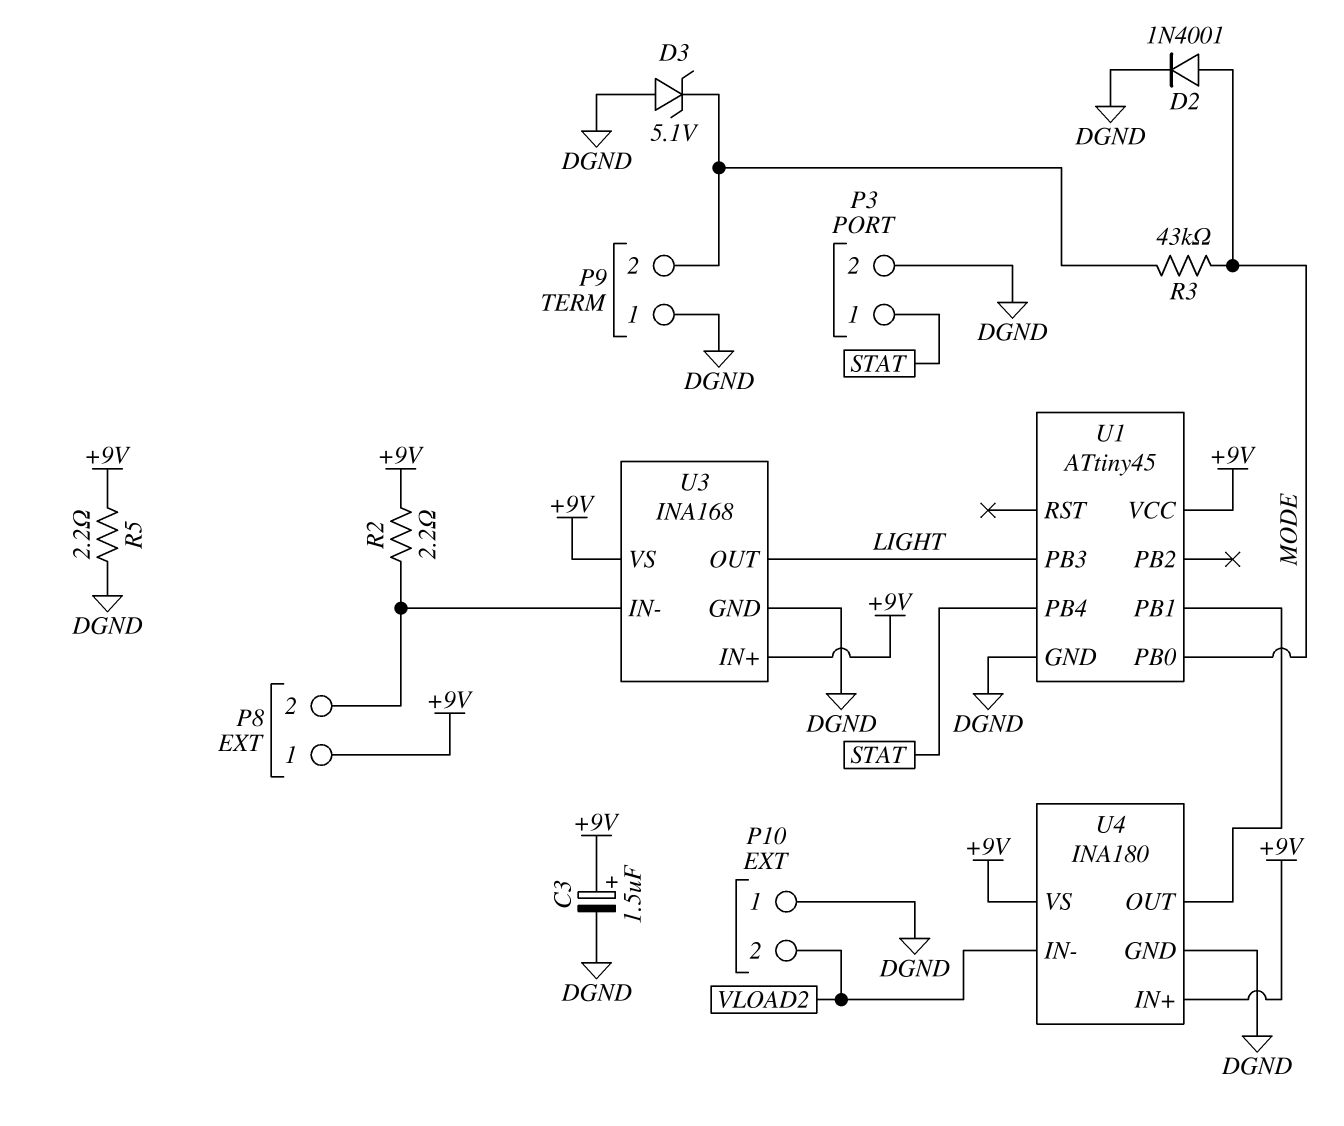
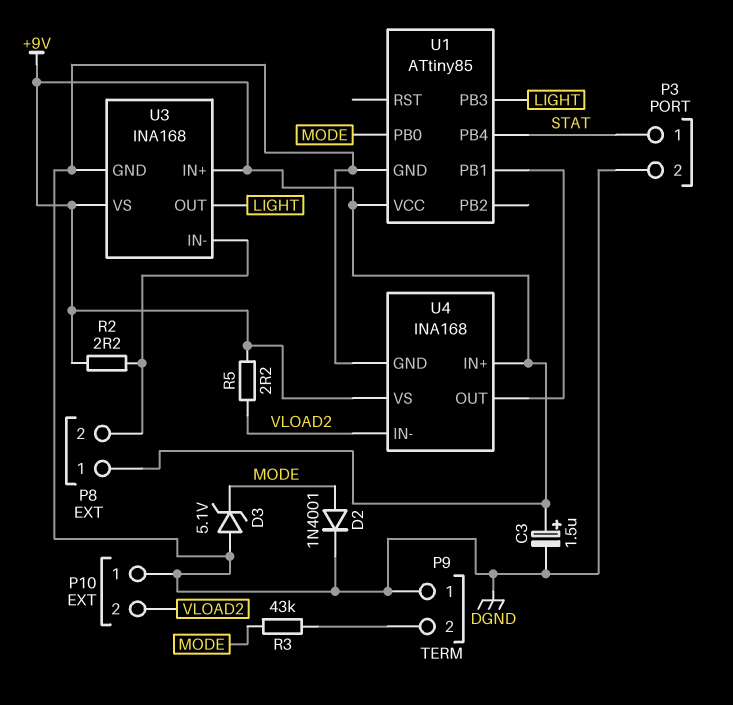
D3: zener 5.1V (A DGND, K P9/2) -> zener 5.1V (A DGND, K MODE)
R5: 2.2 (+9V, DGND) -> 2.2 (+9V, VLOAD2)
U1: ATtiny45 -> ATtiny85
U4: INA180 -> INA168

